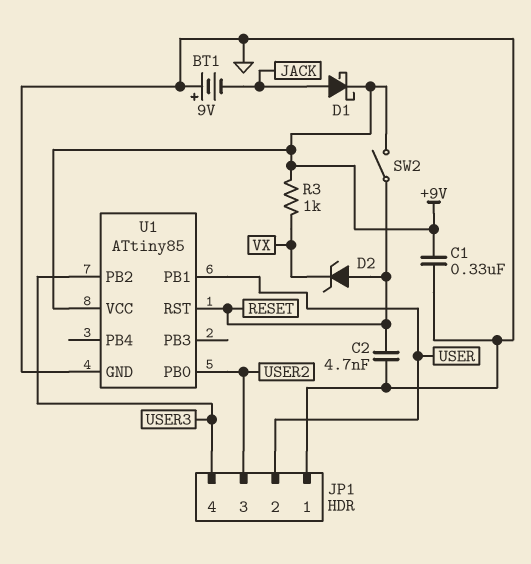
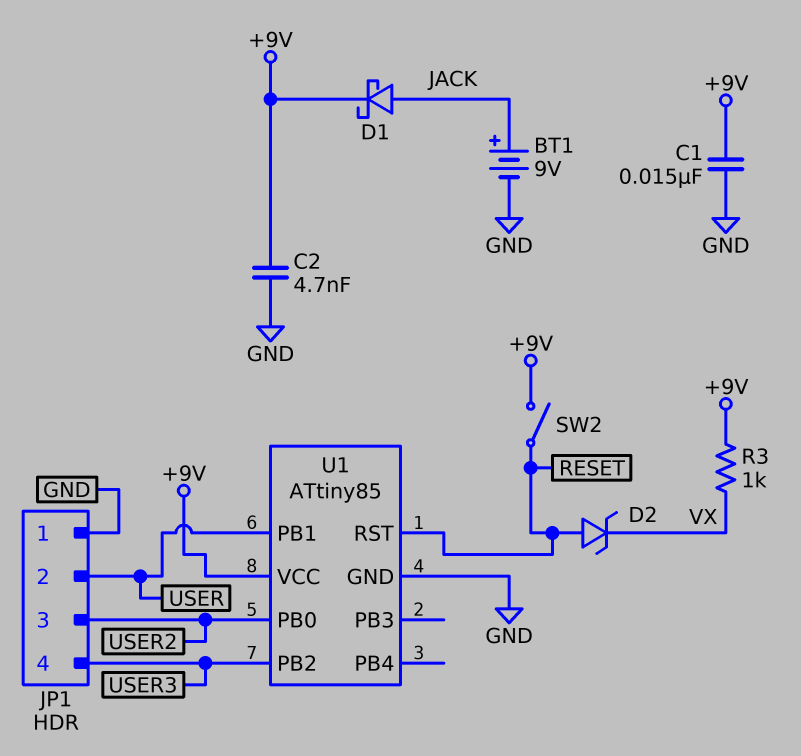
BT1: 9V (plus GND, minus JACK) -> 9V (plus JACK, minus GND)
C1: 330nF (+9V, GND) -> 15nF (+9V, GND)
C2: 4.7nF (GND, RESET) -> 4.7nF (+9V, GND)

